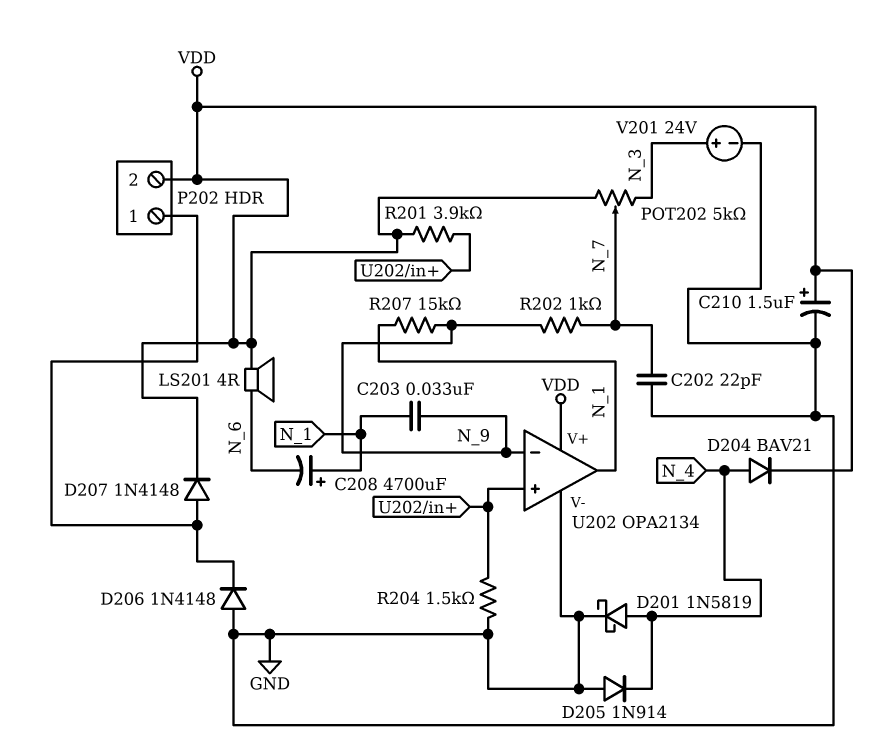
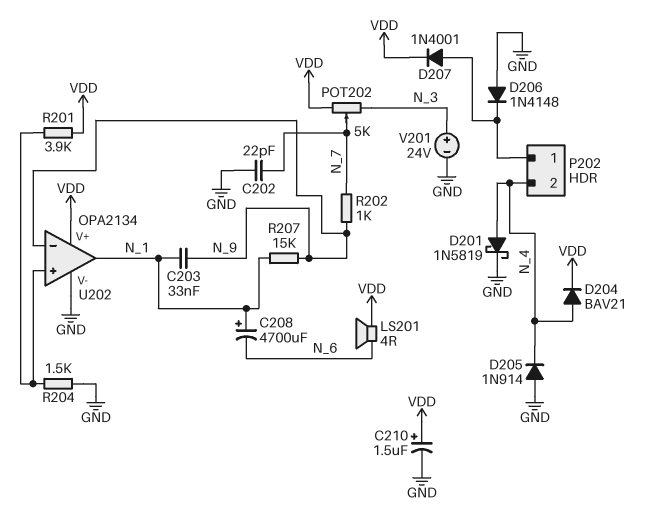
D207: diode 1N4148 (A P202/1, K VDD) -> diode 1N4001 (A P202/1, K VDD)
P202 pin 2: VDD -> N_4

